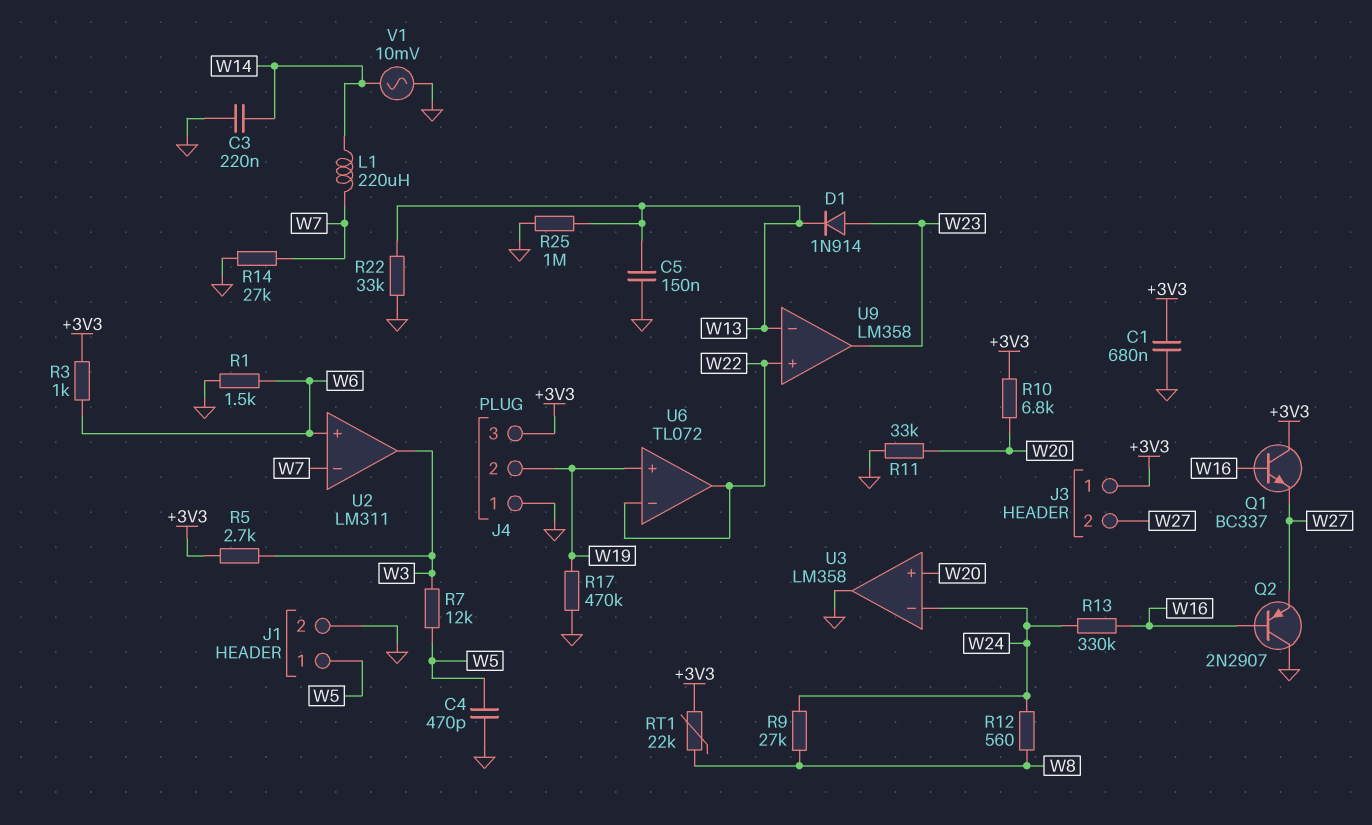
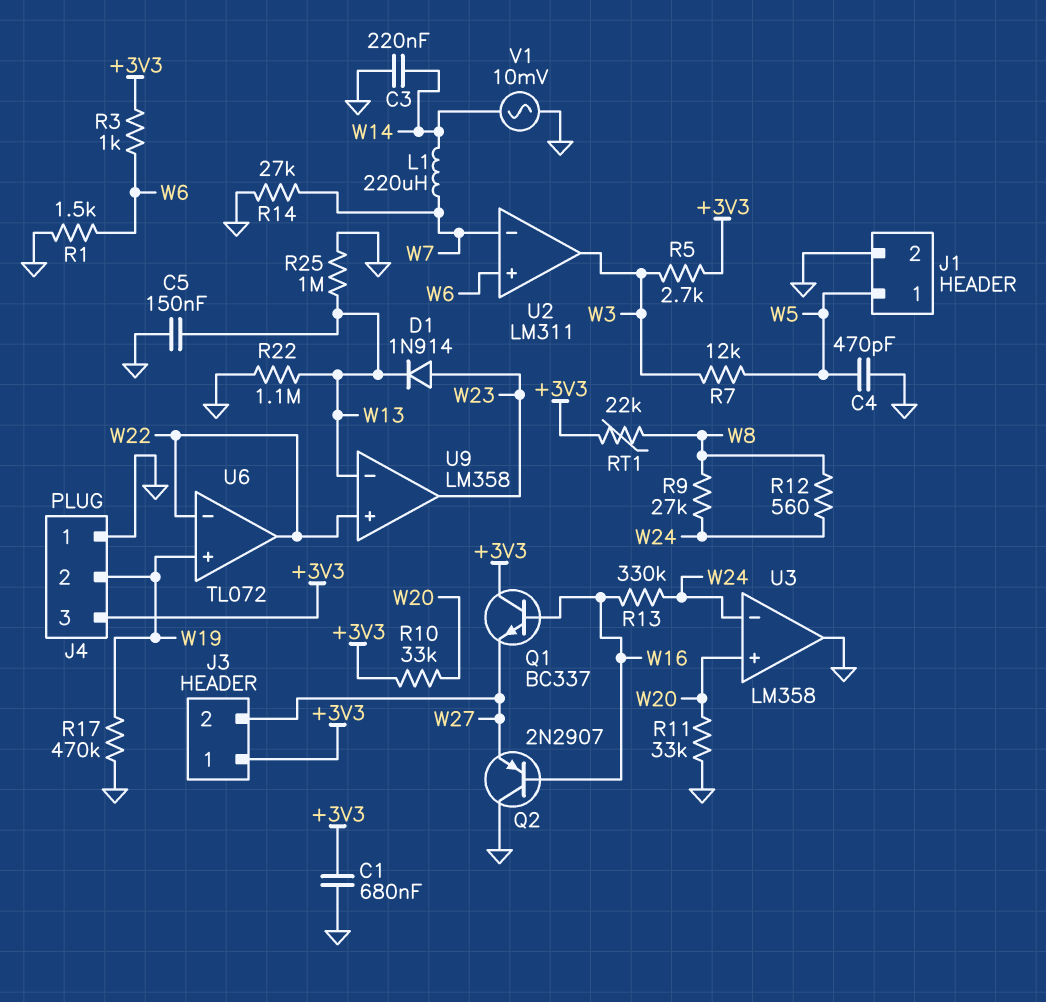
R10: 6.8k (+3V3, W20) -> 33k (+3V3, W20)
R22: 33k (GND, W13) -> 1.1M (GND, W13)

